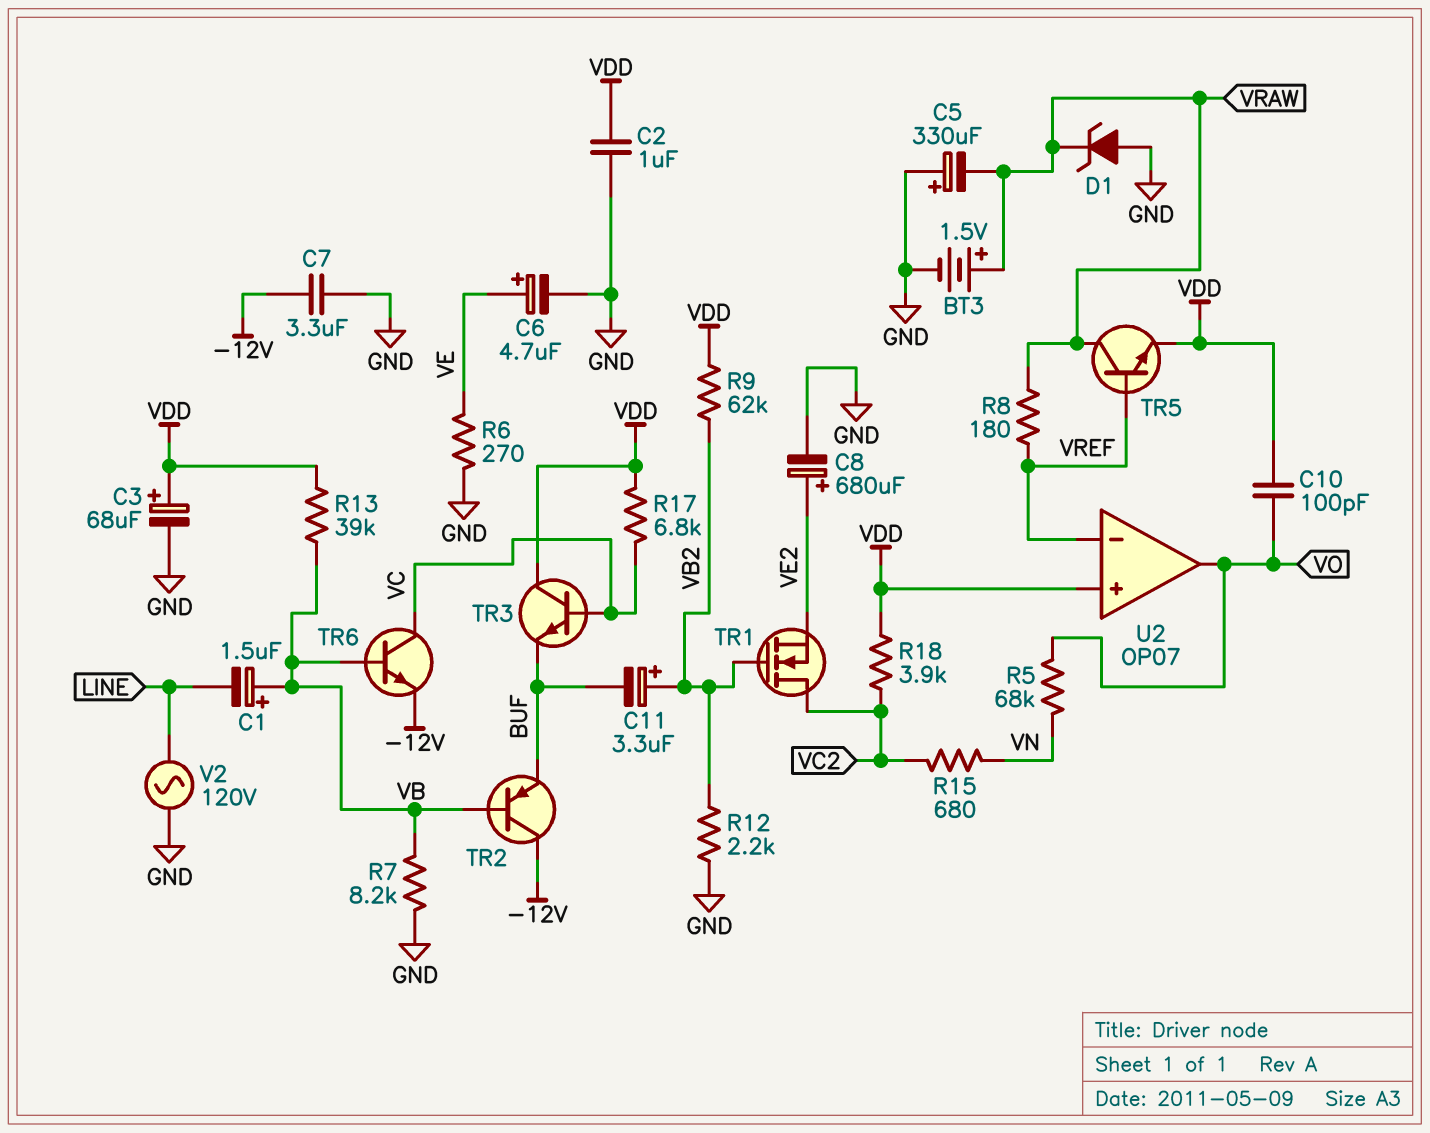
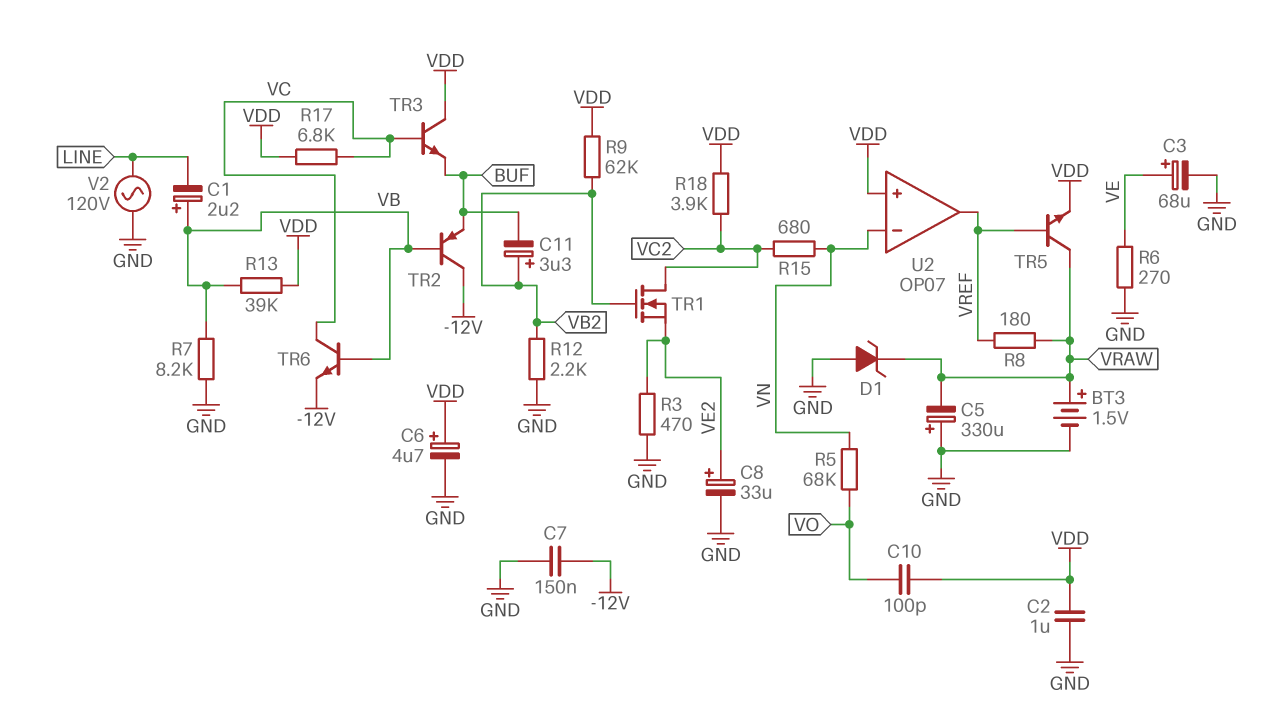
C1: 1.5uF (plus VB, minus LINE) -> 2.2uF (plus VB, minus LINE)
C3: 68uF (plus VDD, minus GND) -> 68uF (plus VE, minus GND)
C6: 4.7uF (plus VE, minus GND) -> 4.7uF (plus VDD, minus GND)
C7: 3.3uF (-12V, GND) -> 150nF (-12V, GND)
C8: 680uF (plus VE2, minus GND) -> 33uF (plus VE2, minus GND)
R3: none -> 470 (GND, VE2)
U2 pin in-: VREF -> VN
U2 pin out: VO -> VREF

